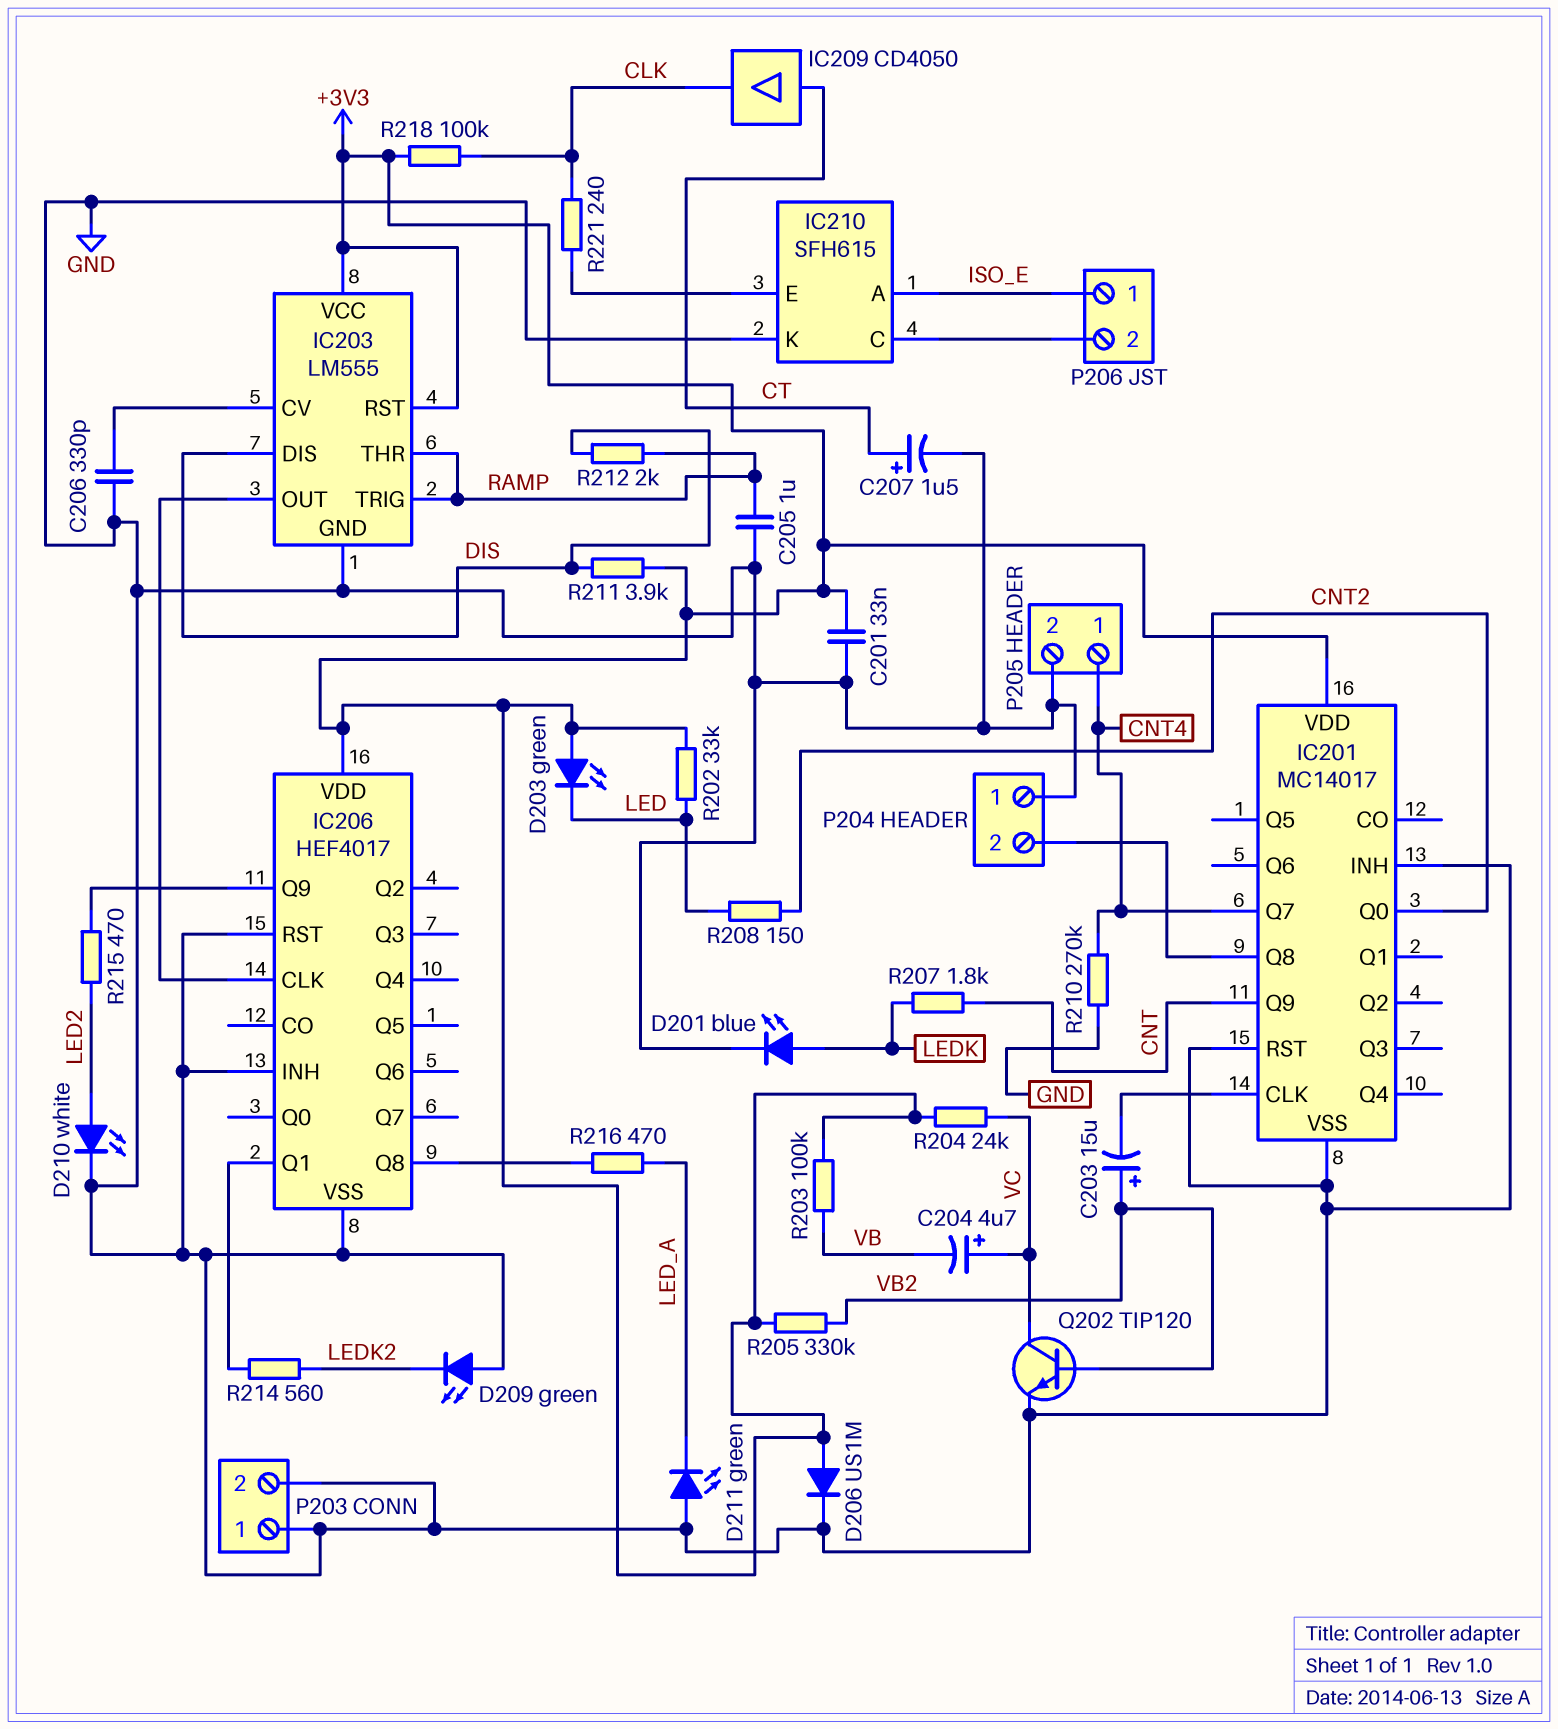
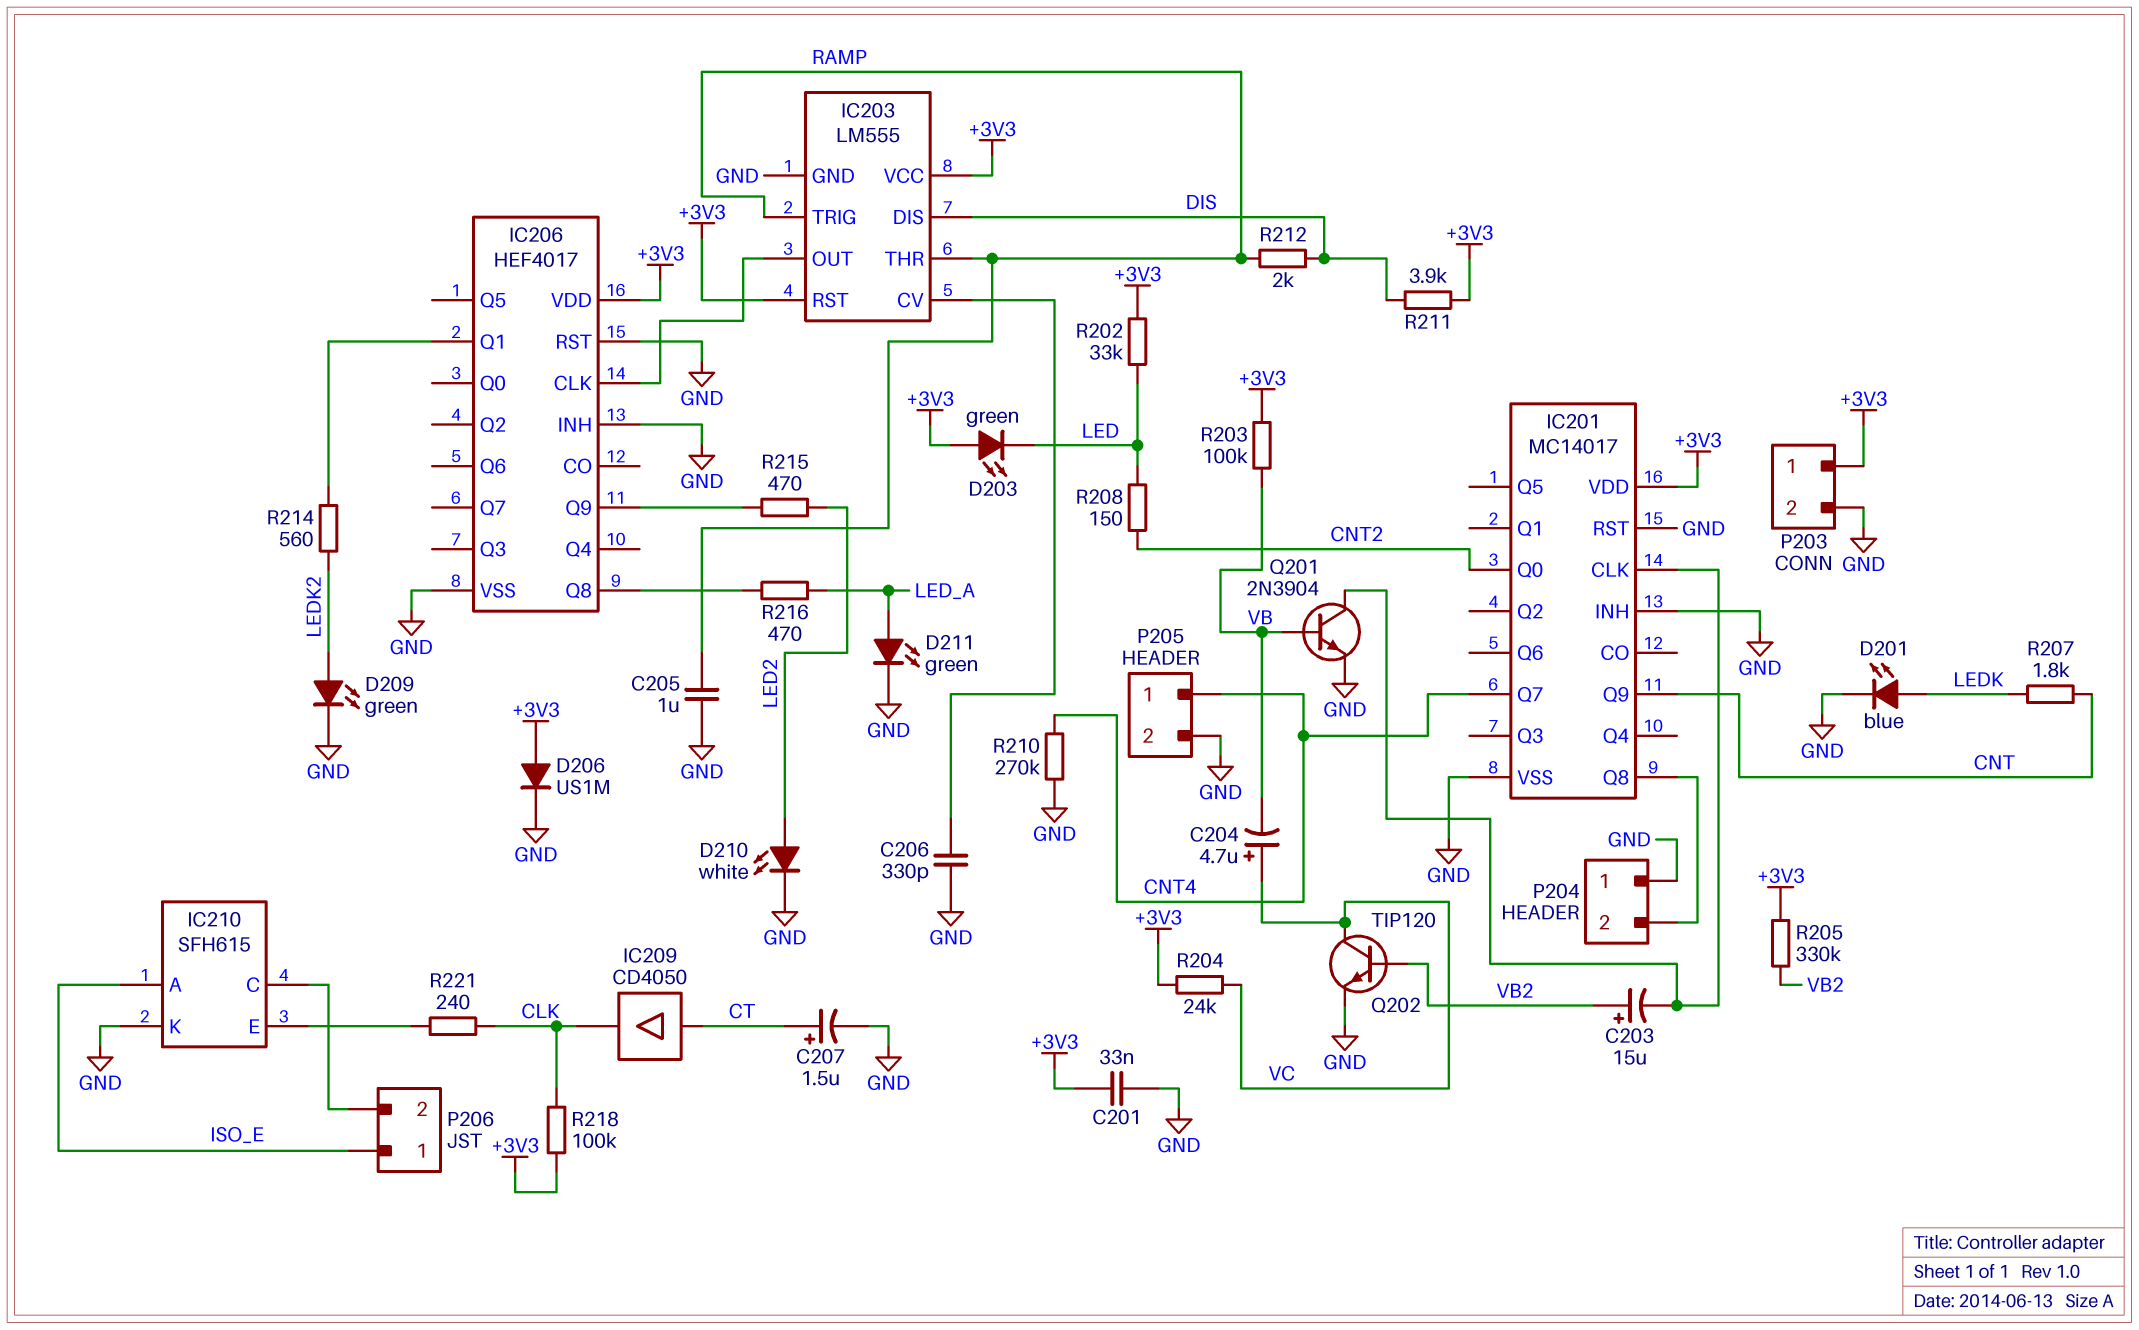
D209: LED green (A GND, K LEDK2) -> LED green (A LEDK2, K GND)
D211: LED green (A GND, K LED_A) -> LED green (A LED_A, K GND)
P203 pin 1: GND -> +3V3
Q201: none -> NPN 2N3904 (B VB, C IC201/CLK, E GND)

